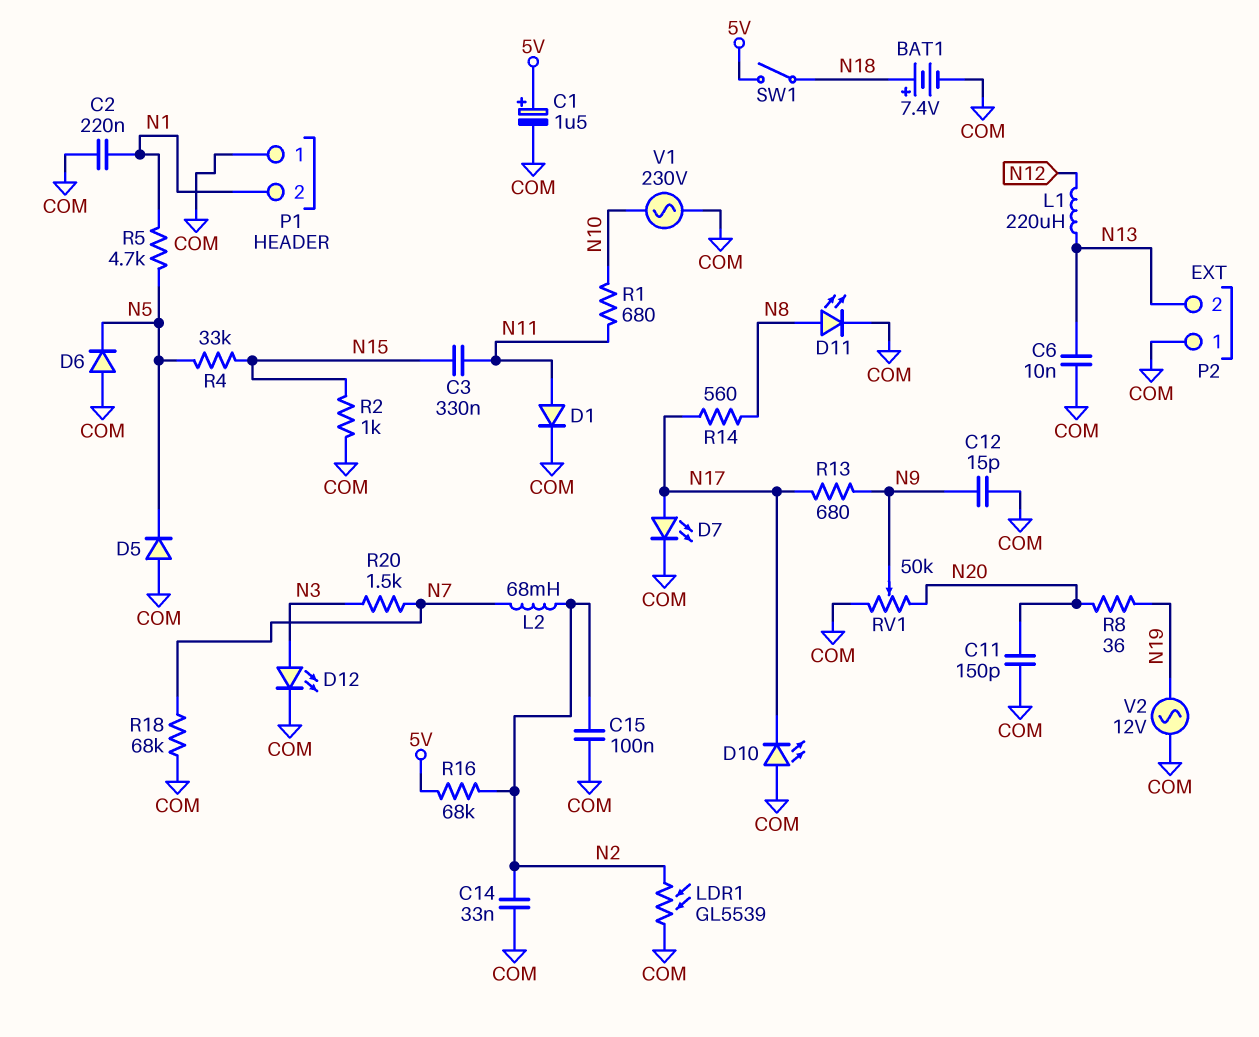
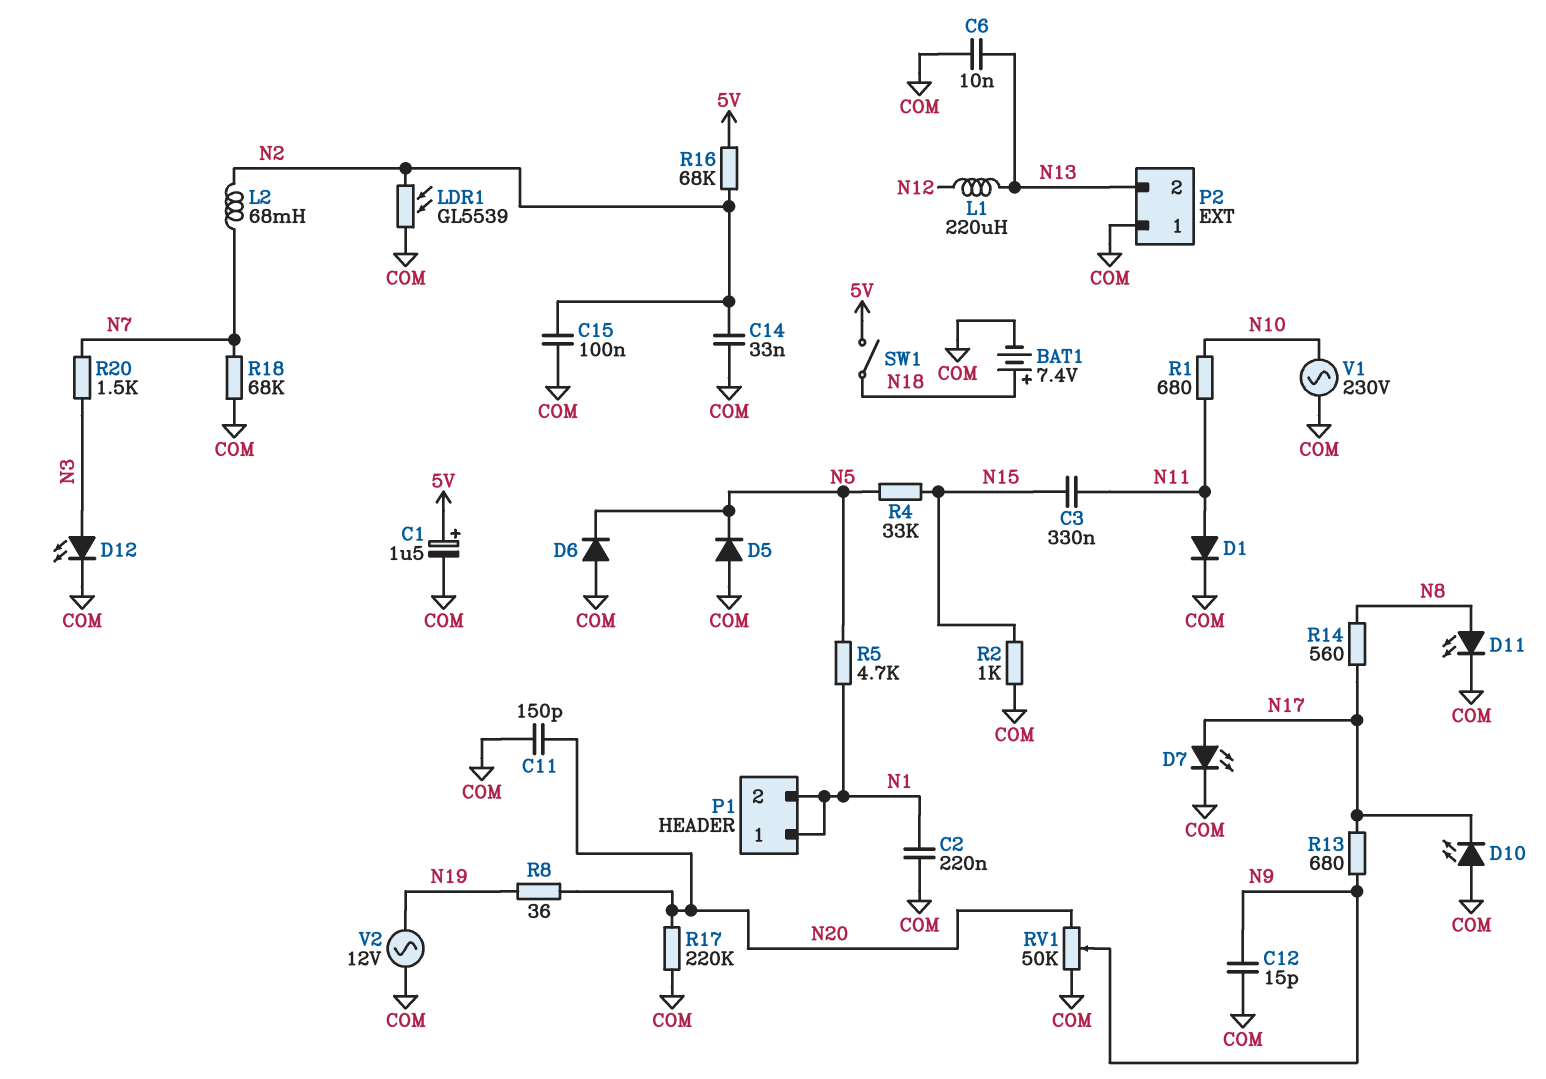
P1 pin 1: COM -> N1
R17: none -> 220k (COM, N20)

